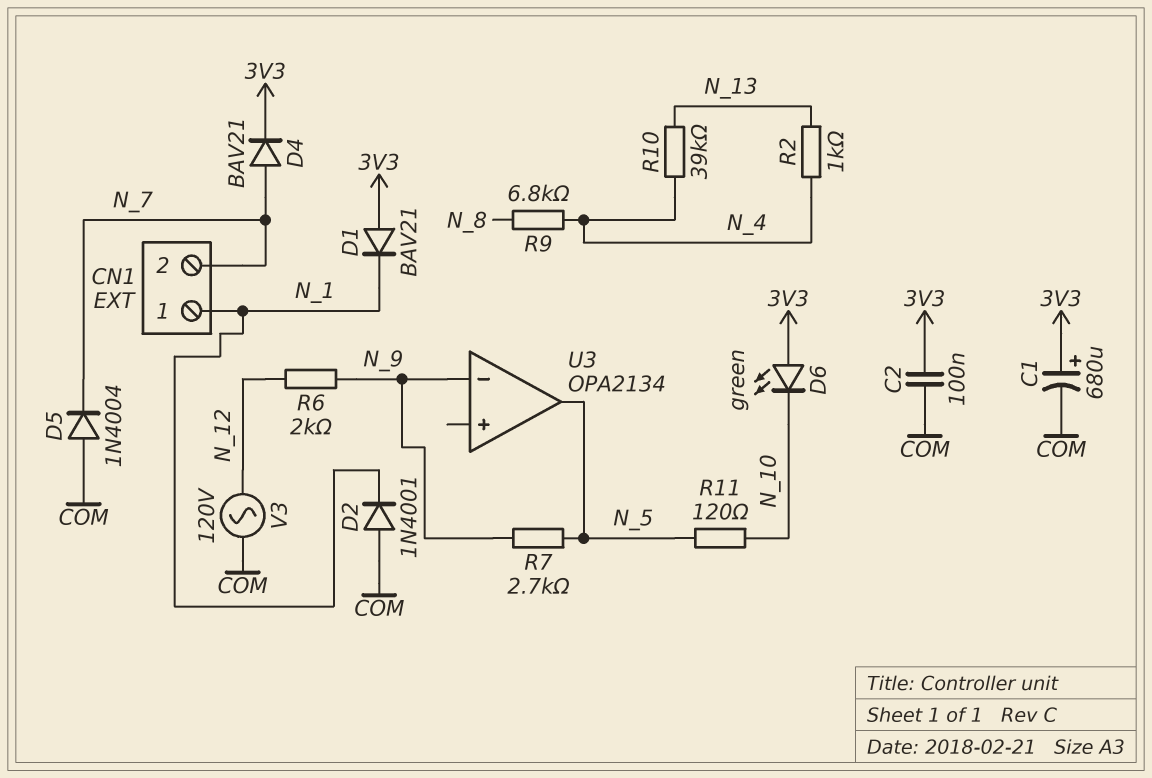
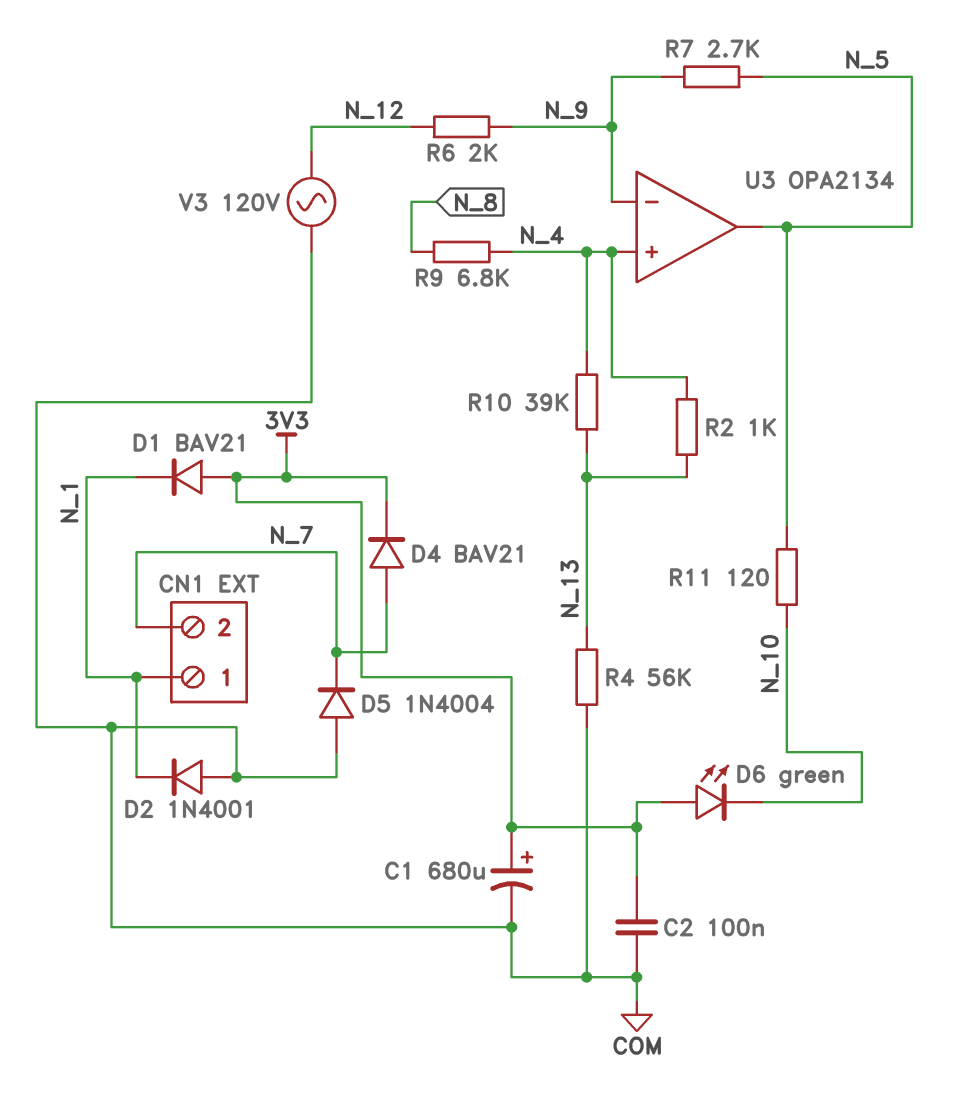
R4: none -> 56k (COM, N_13)
U3 pin in+: none -> N_4

